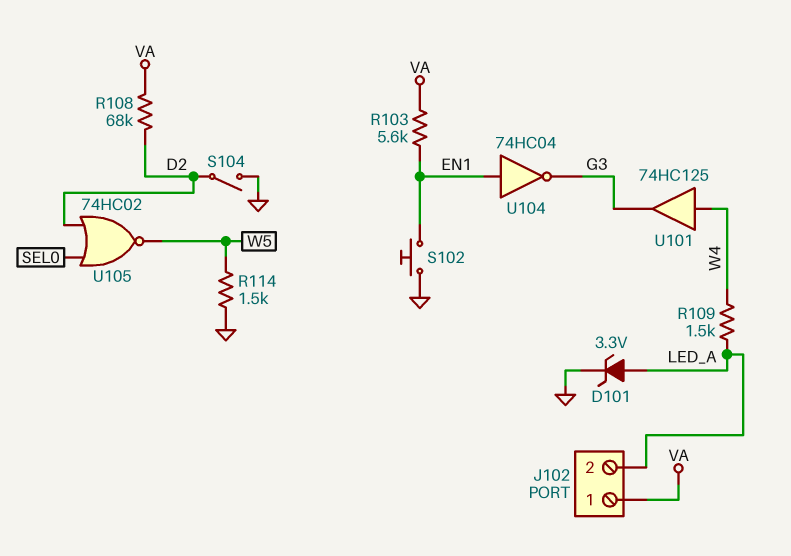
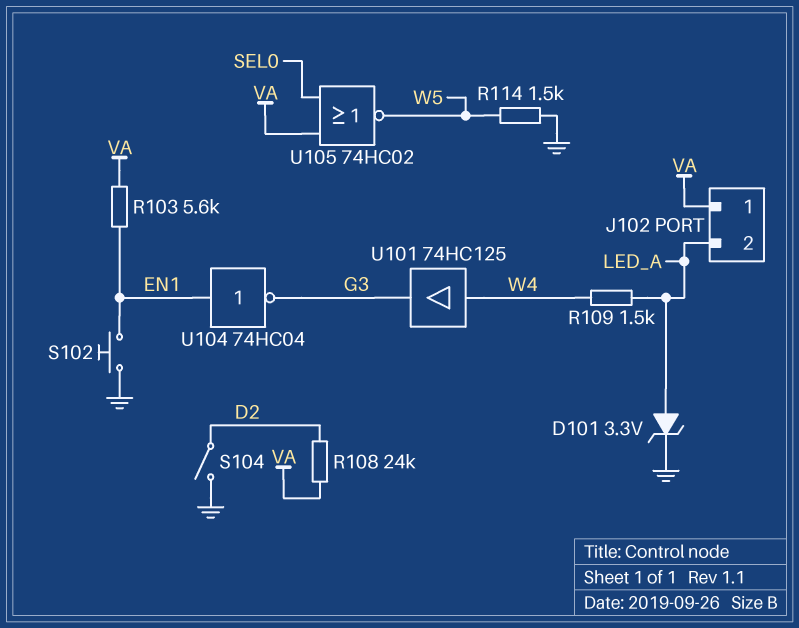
R108: 68k (D2, VA) -> 24k (D2, VA)
U105: NOR 74HC02 (in D2, in SEL0, out W5) -> NOR 74HC02 (in SEL0, in VA, out W5)

